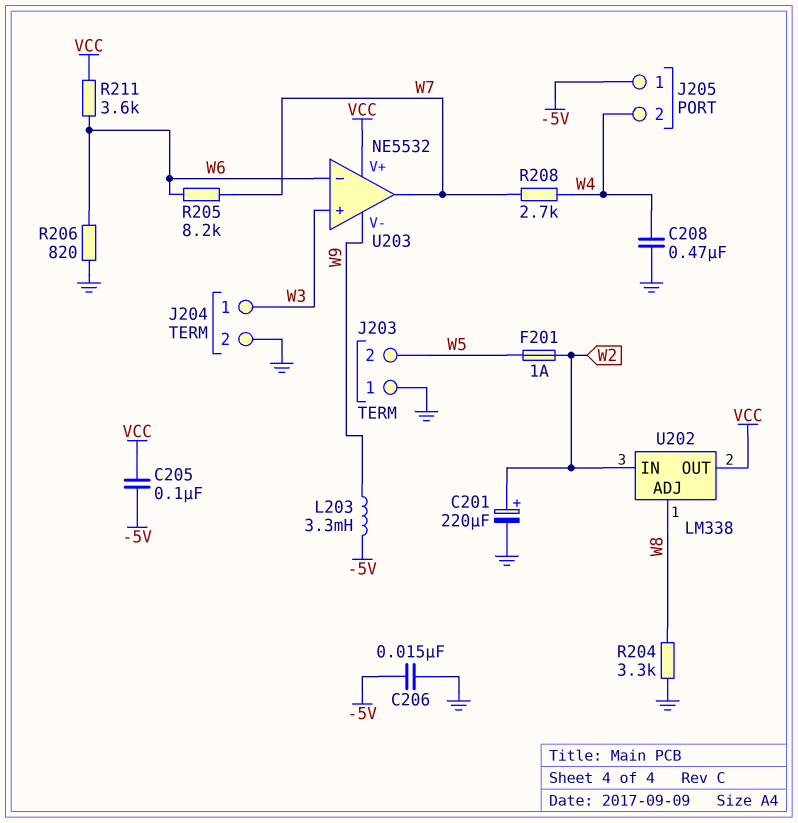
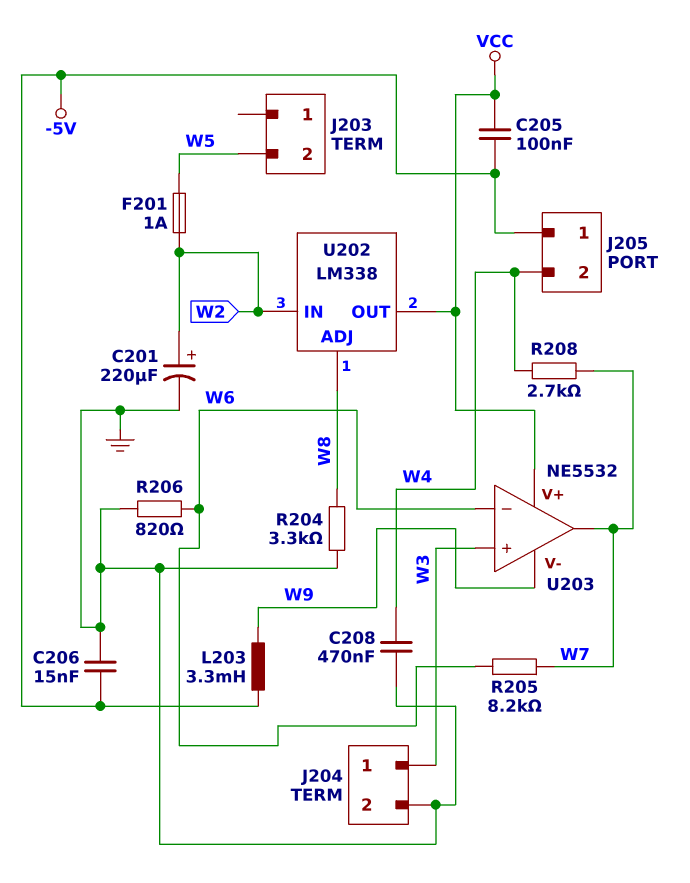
J203 pin 1: GND -> none
R211: 3.6k (VCC, W6) -> none

